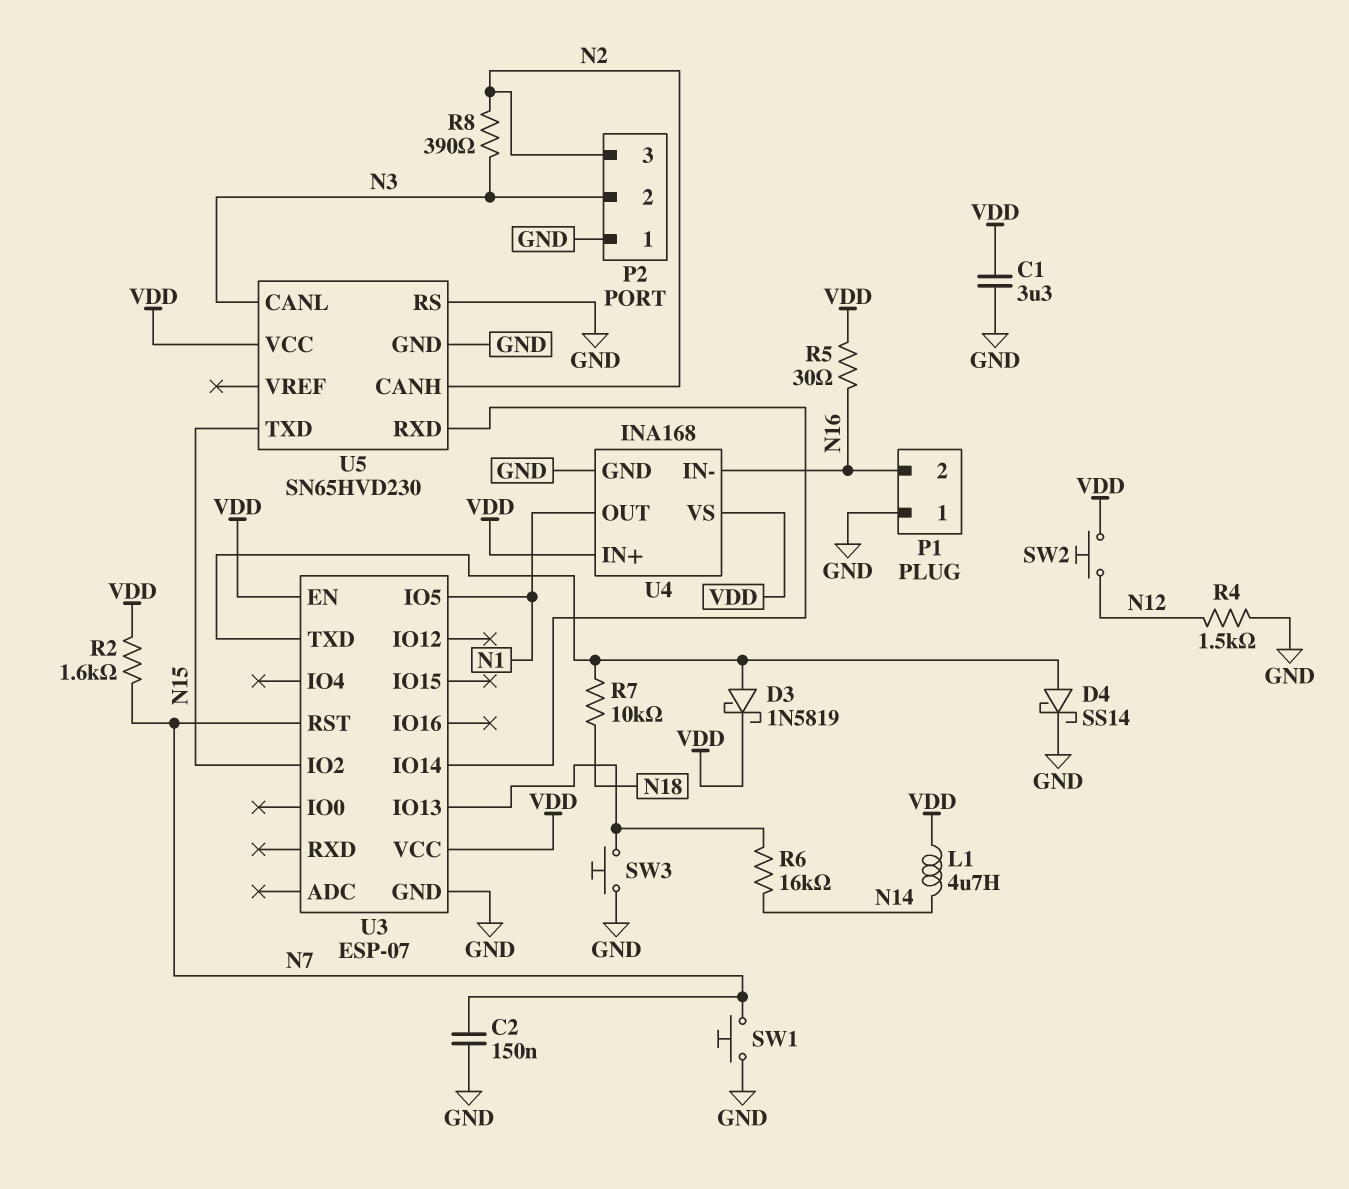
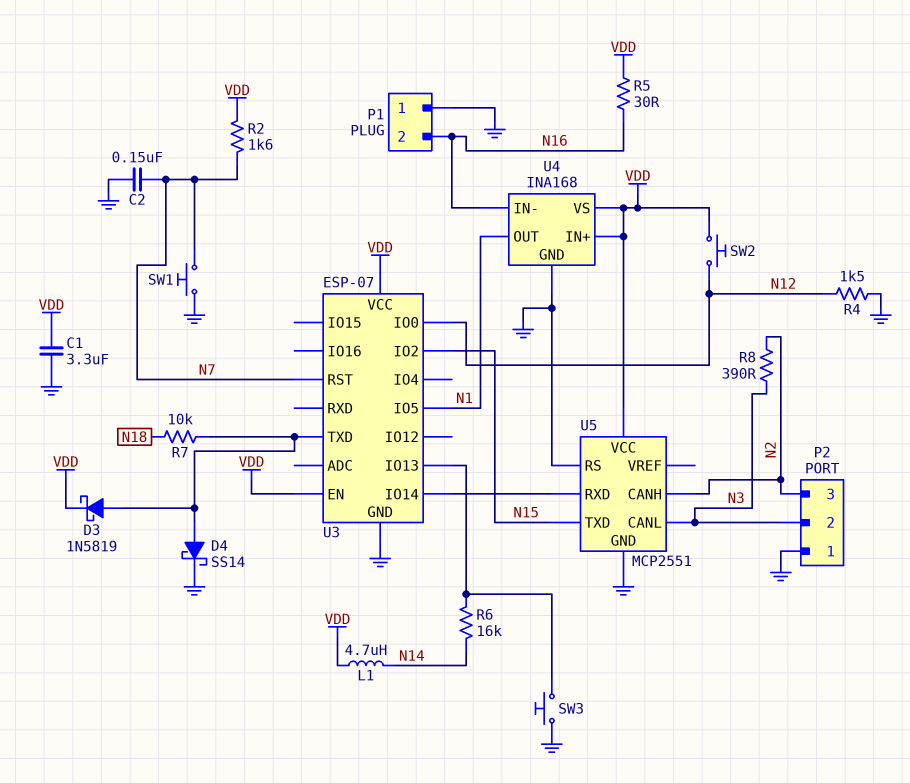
U3 pin IO0: none -> N12
U5: SN65HVD230 -> MCP2551

